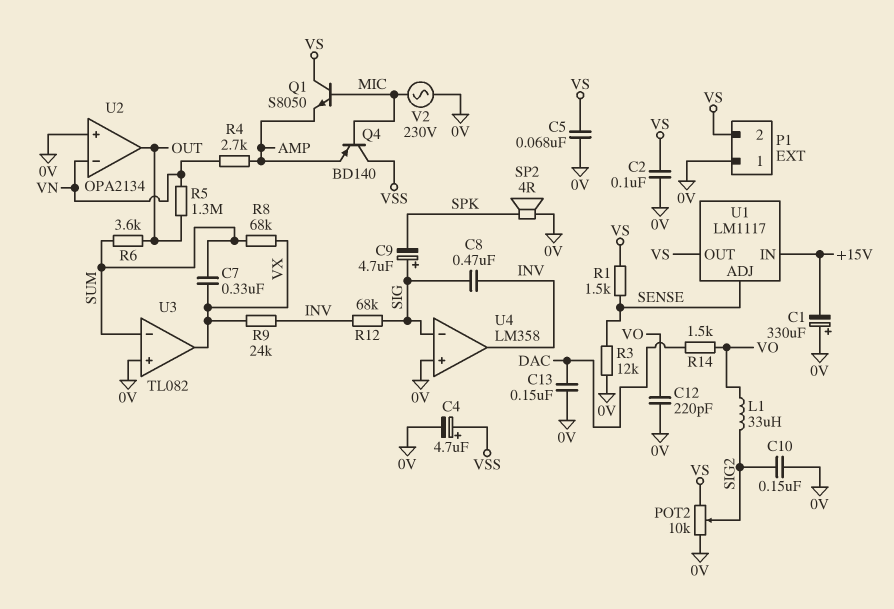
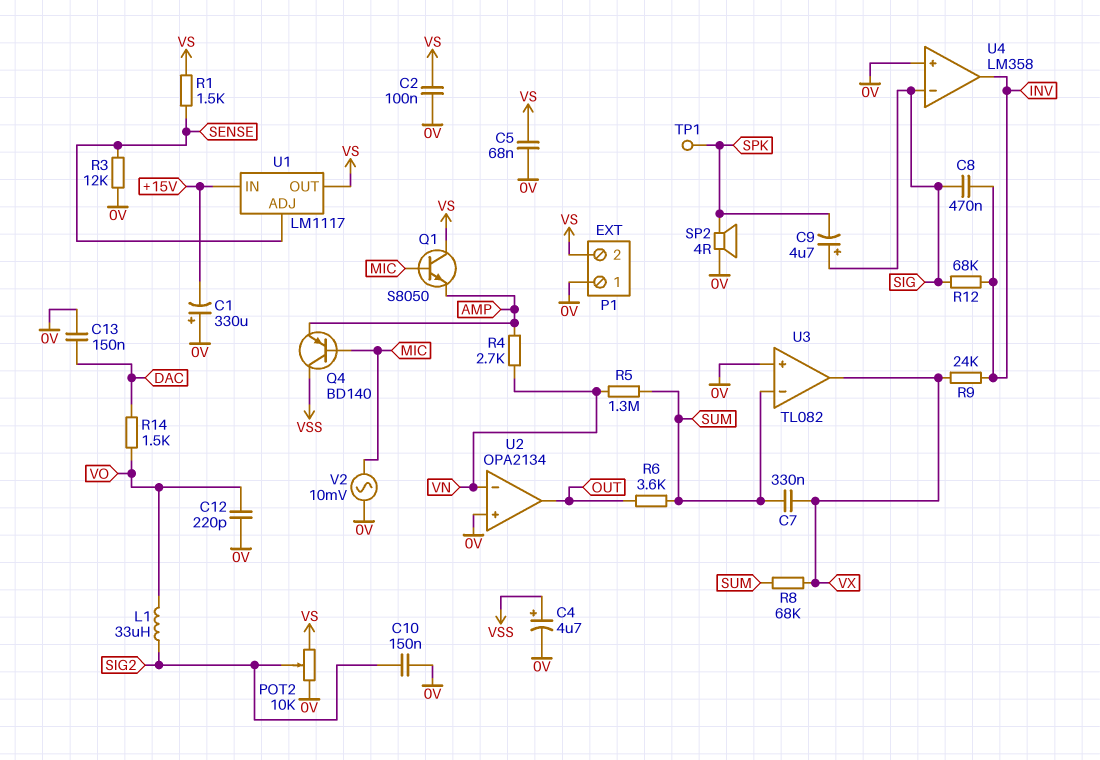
R5: 1.3M (OUT, VN) -> 1.3M (SUM, VN)
TP1: none -> test point (SPK)
V2: AC 230V (0V, MIC) -> AC 10mV (0V, MIC)

